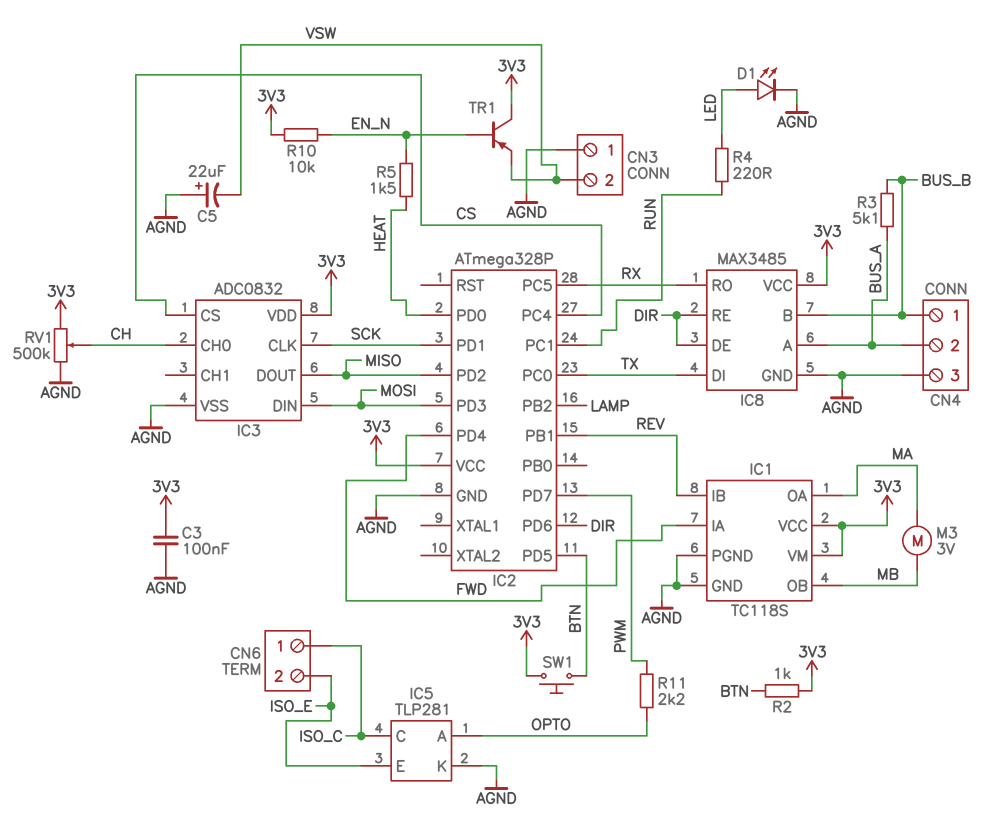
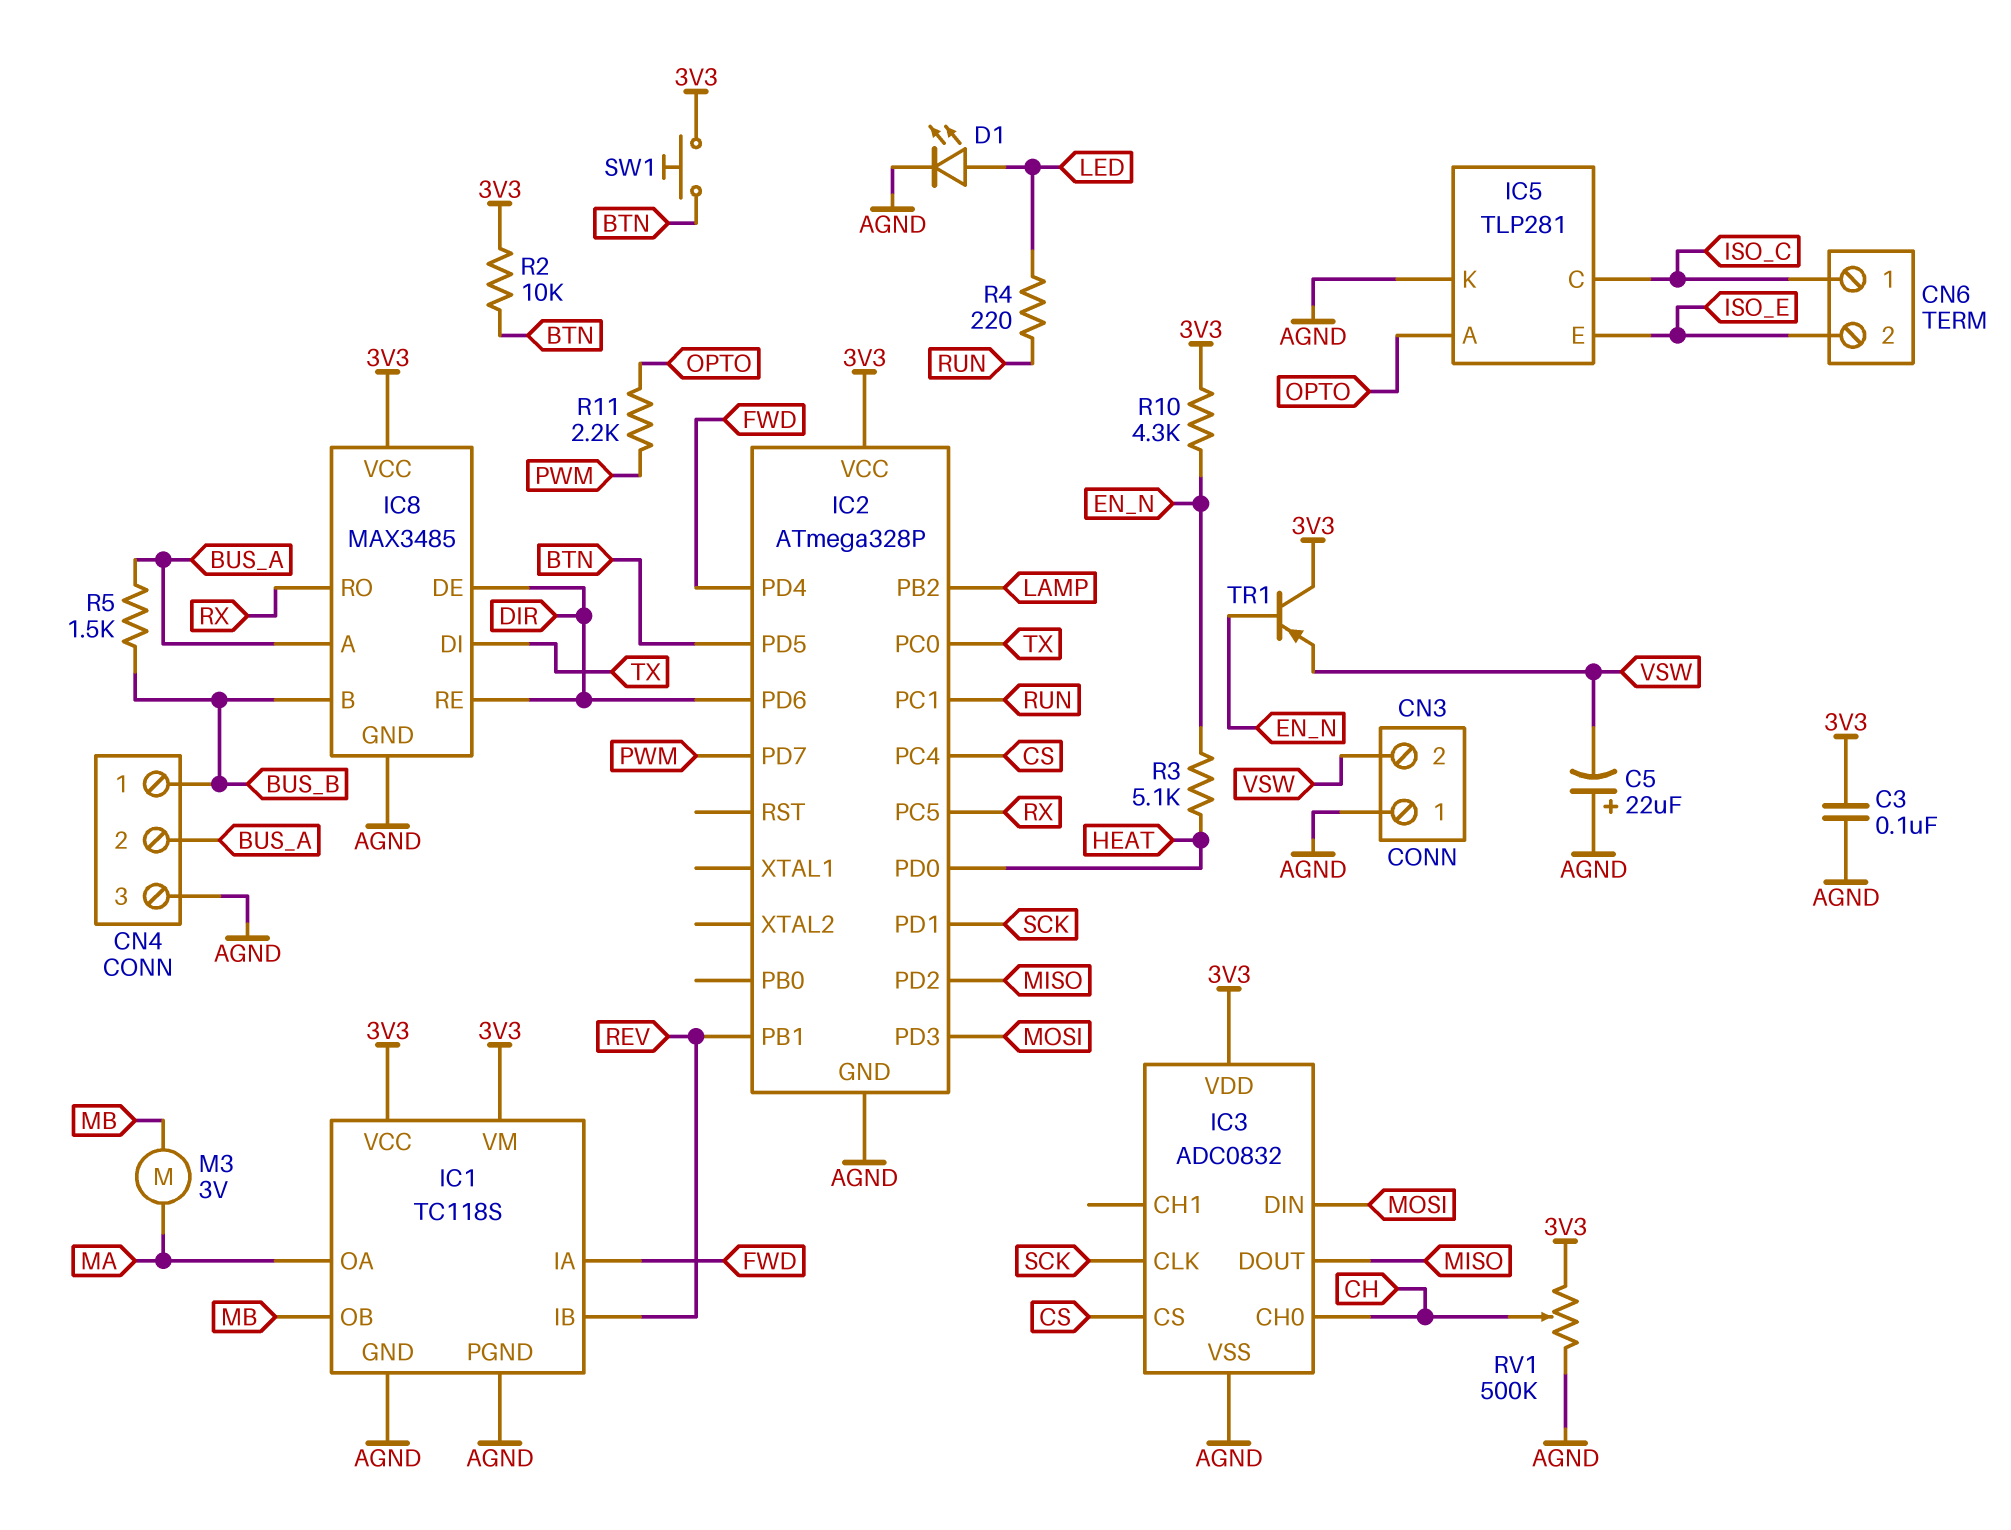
R2: 1k (3V3, BTN) -> 10k (3V3, BTN)
R3: 5.1k (BUS_A, BUS_B) -> 5.1k (EN_N, HEAT)
R5: 1.5k (EN_N, HEAT) -> 1.5k (BUS_A, BUS_B)
R10: 10k (3V3, EN_N) -> 4.3k (3V3, EN_N)

